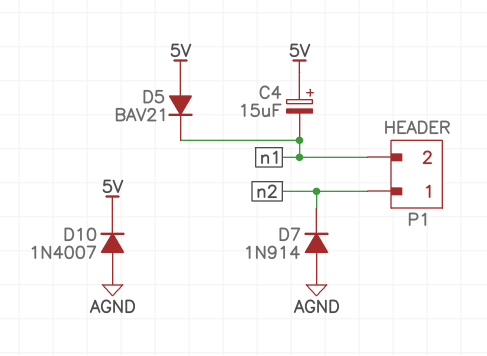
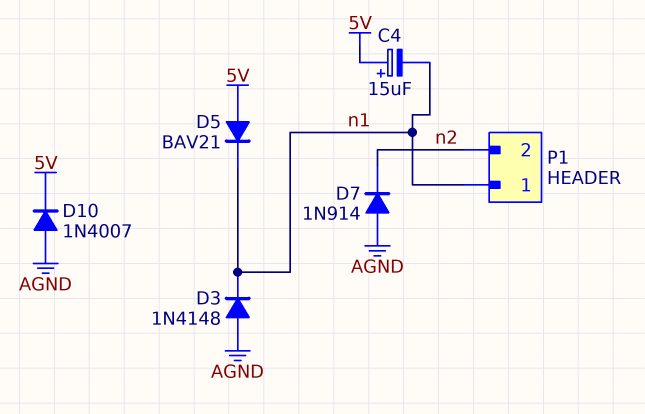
D3: none -> diode 1N4148 (A AGND, K n1)
P1 pin 1: n2 -> n1
P1 pin 2: n1 -> n2

